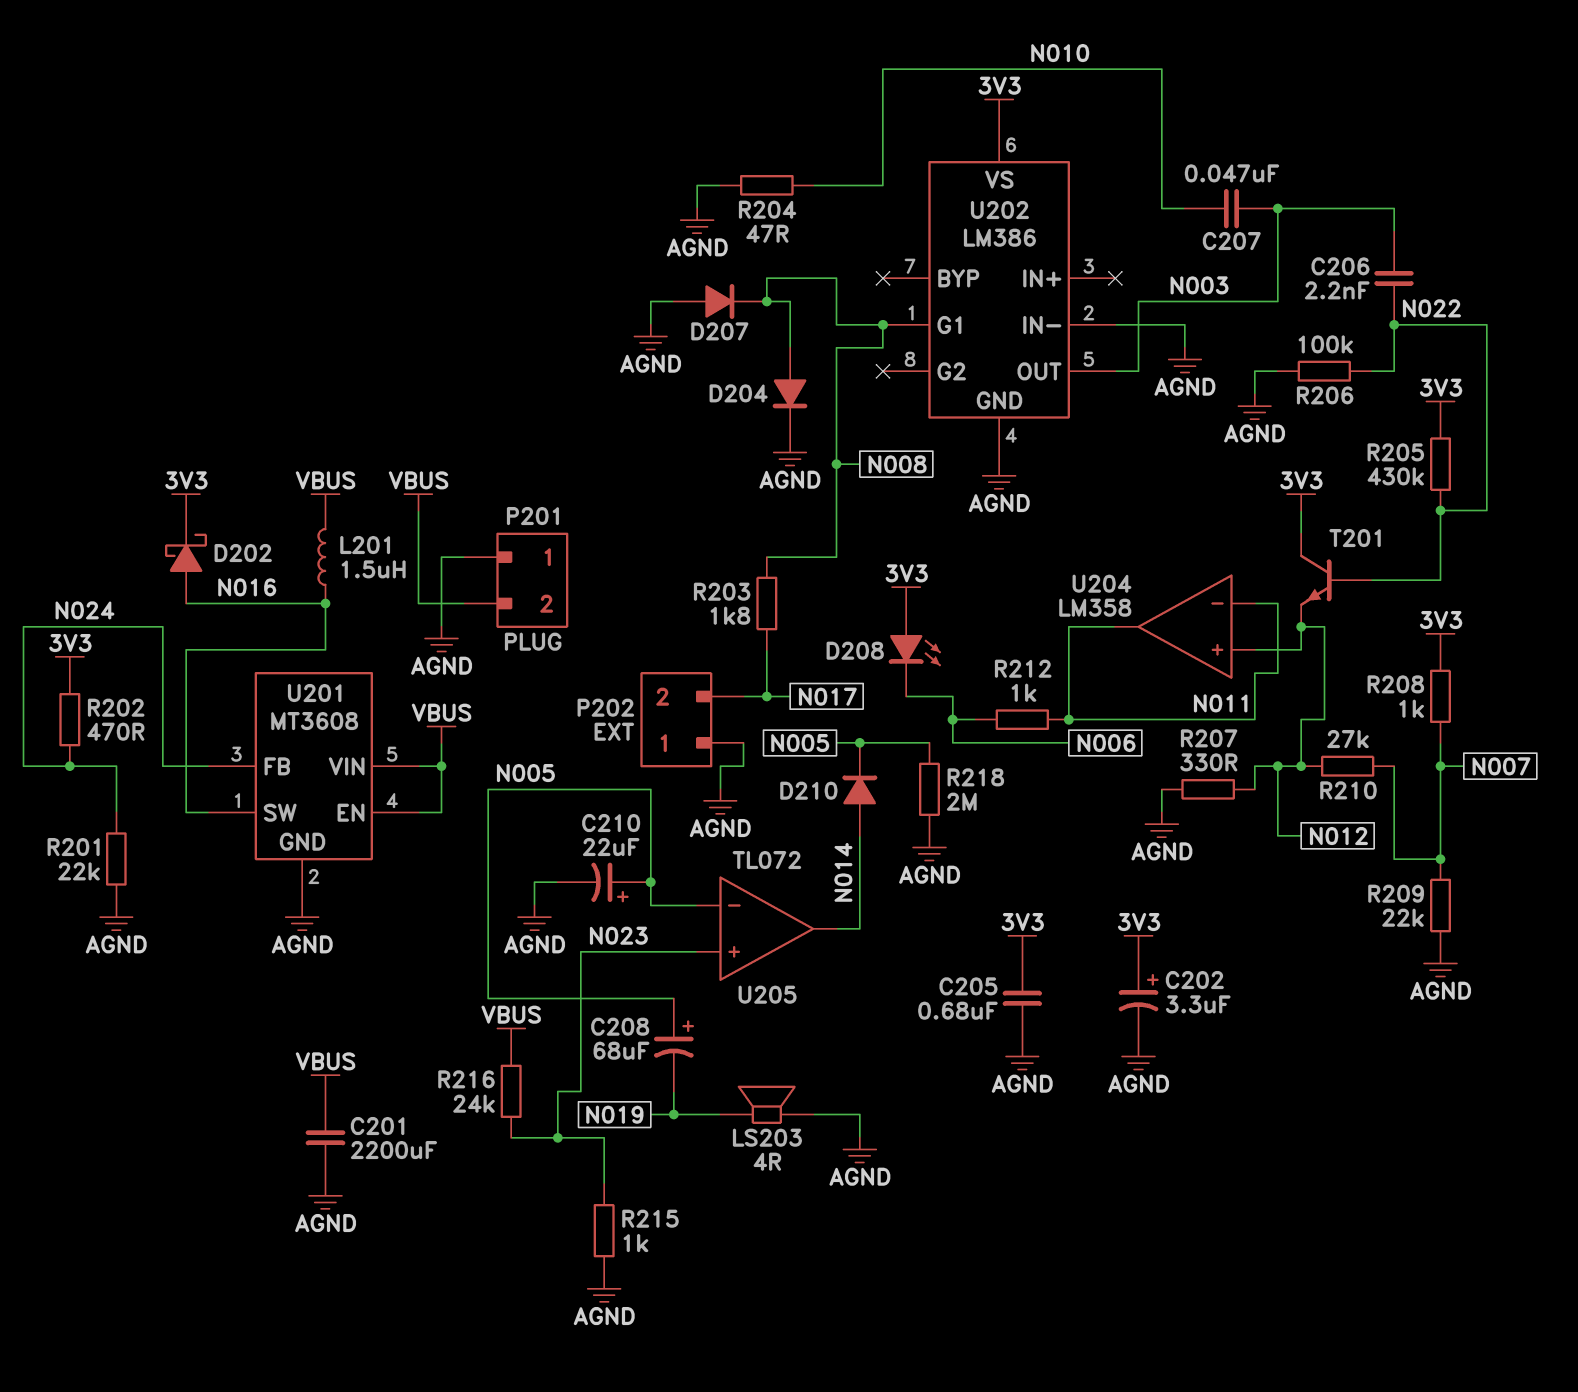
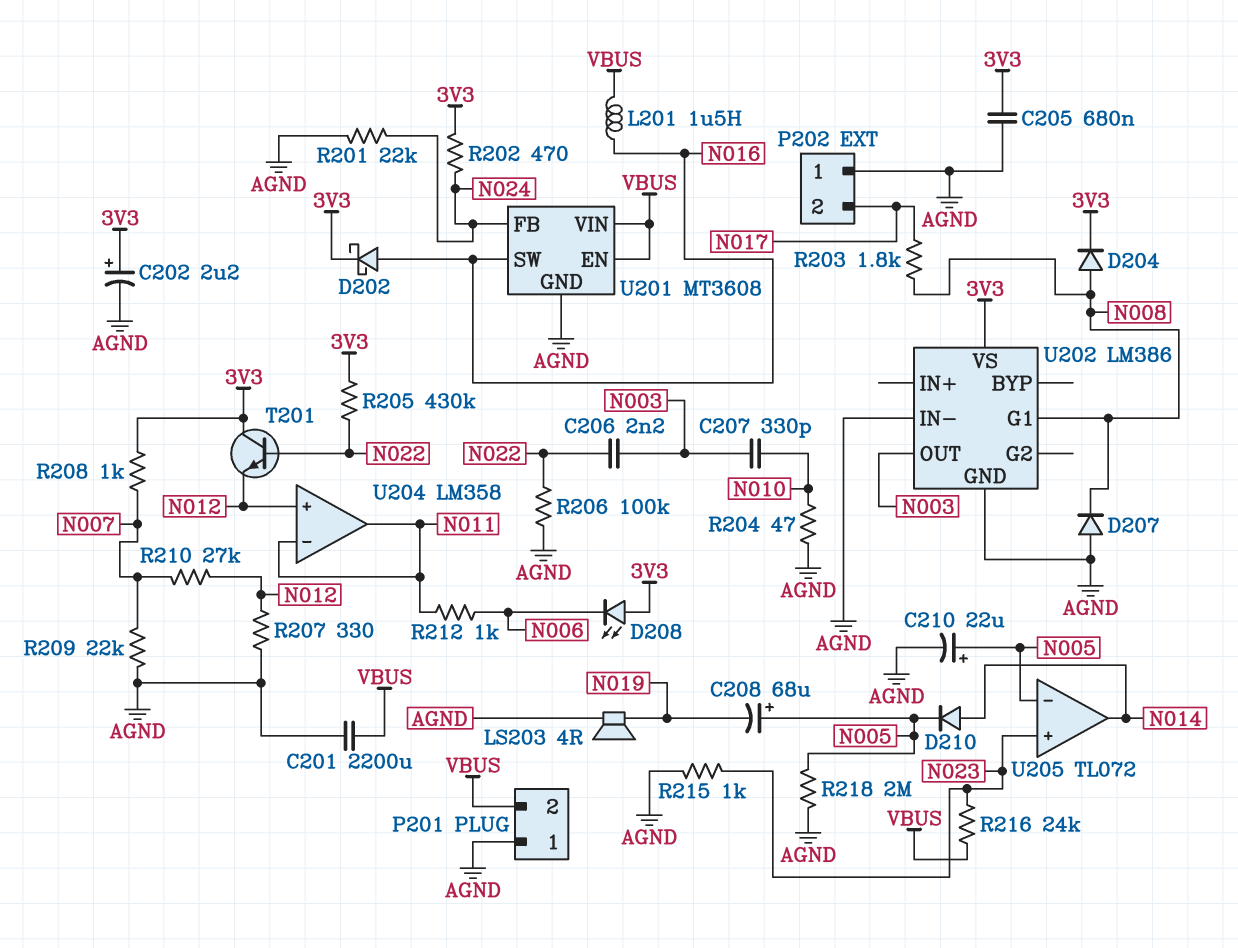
C202: 3.3uF (plus 3V3, minus AGND) -> 2.2uF (plus 3V3, minus AGND)
C207: 47nF (N003, N010) -> 330pF (N003, N010)
D204: diode (A N008, K AGND) -> diode (A N008, K 3V3)

